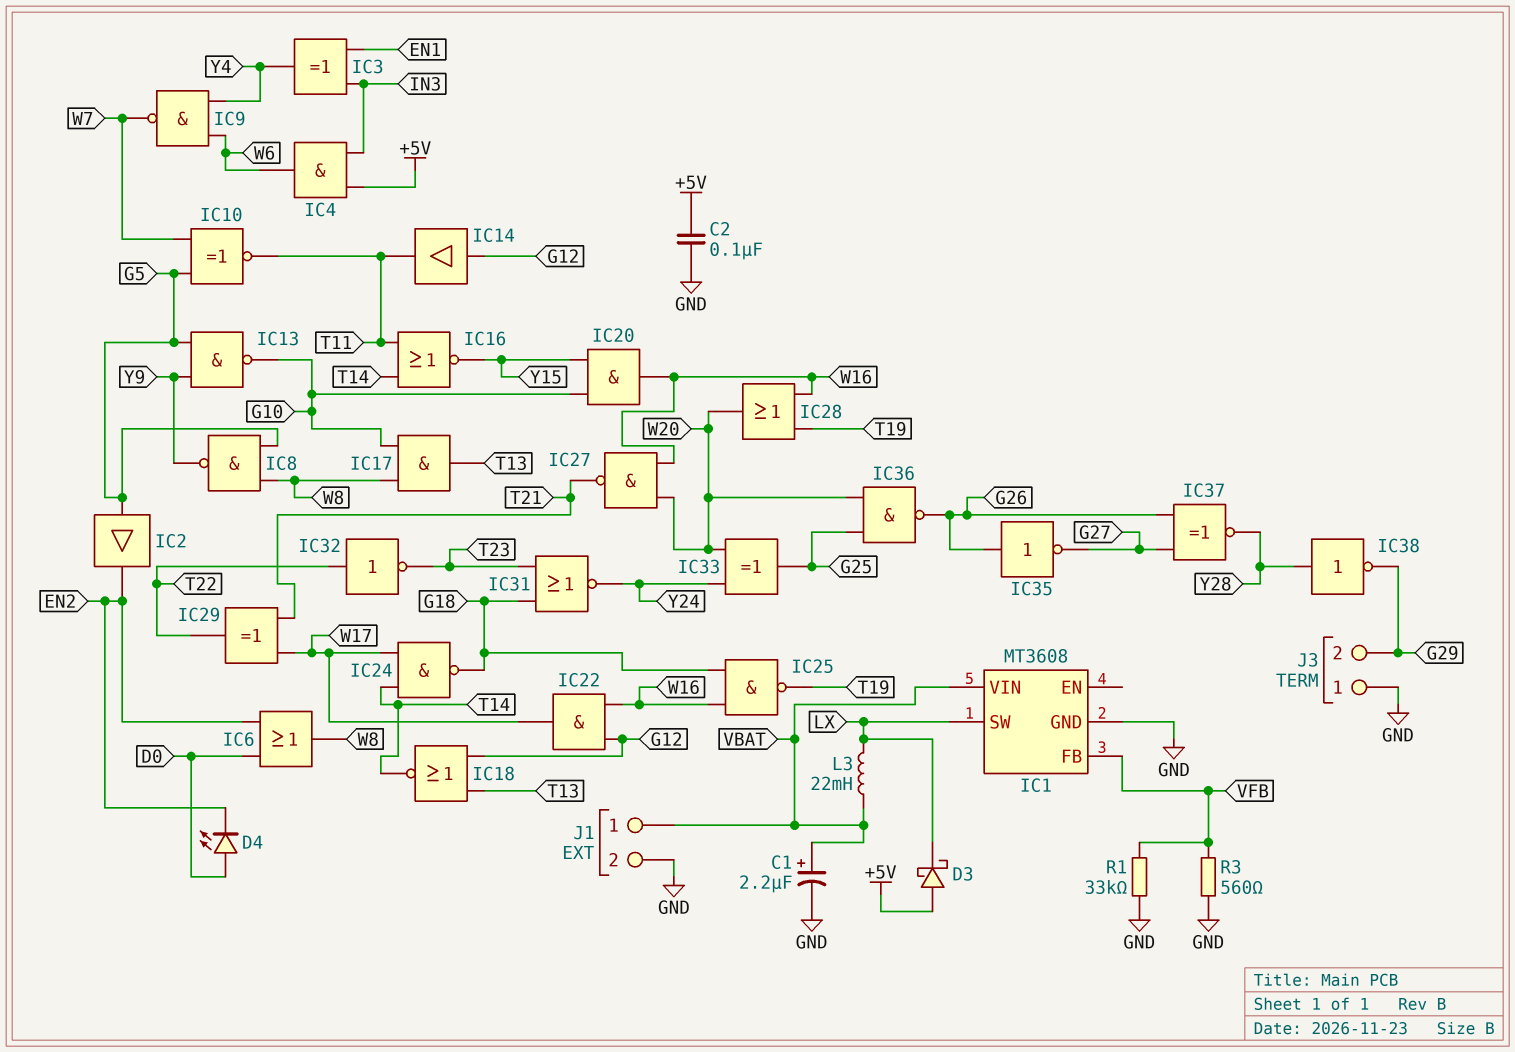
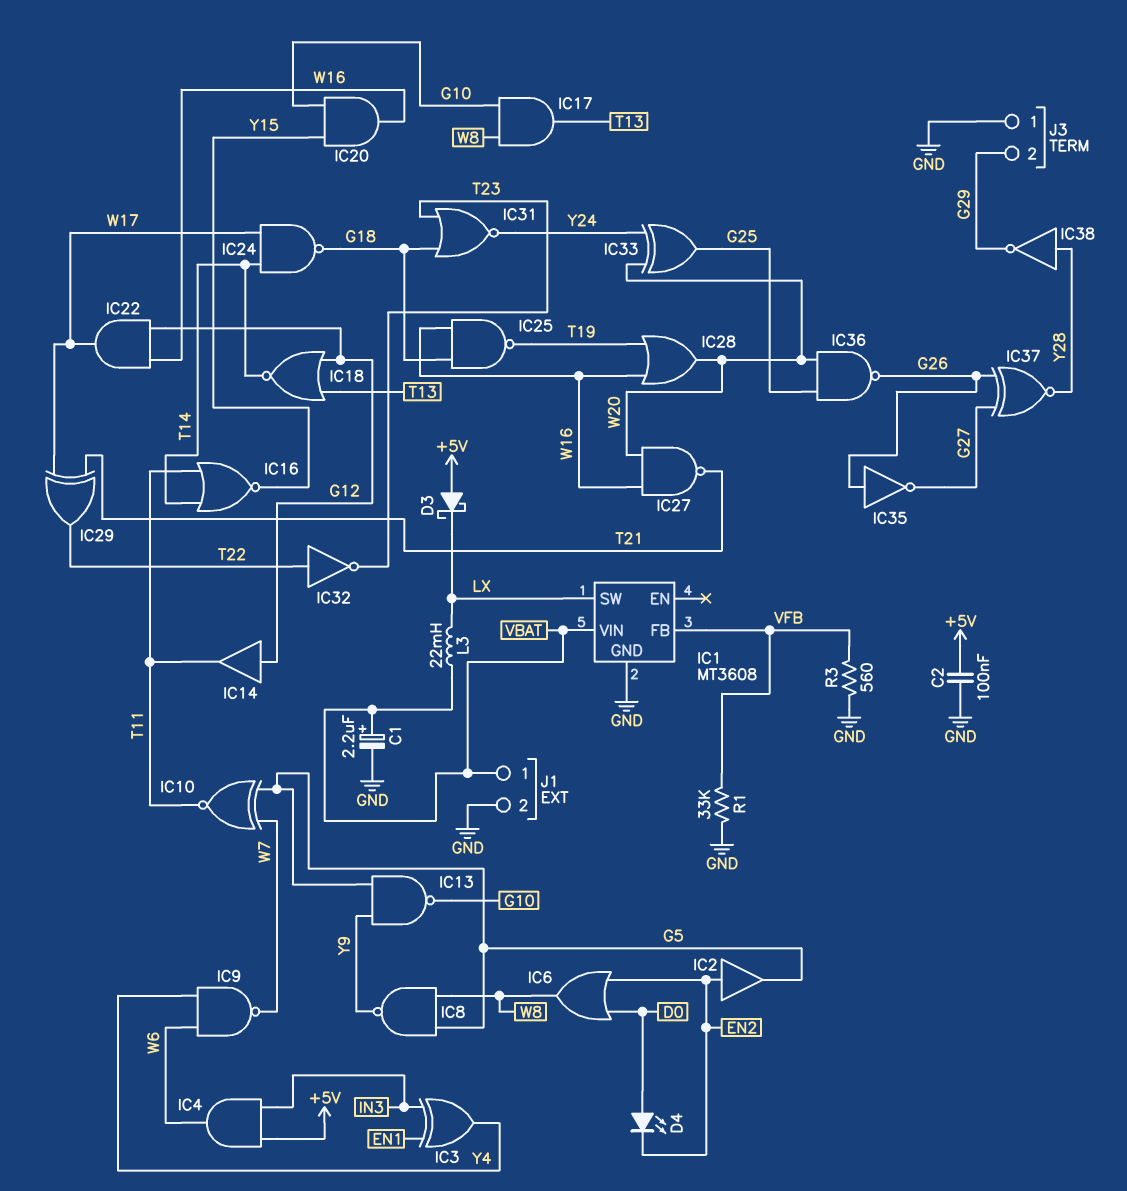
IC2: buffer (in G5, out EN2) -> buffer (in EN2, out G5)

